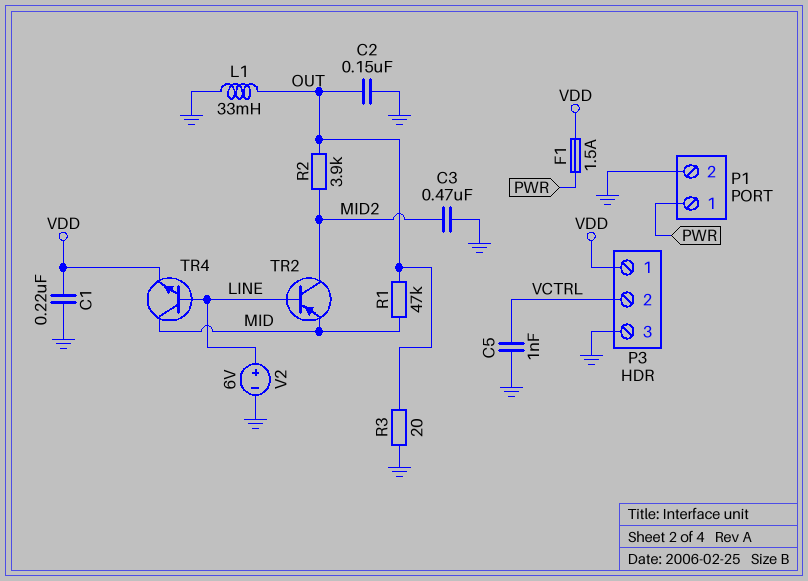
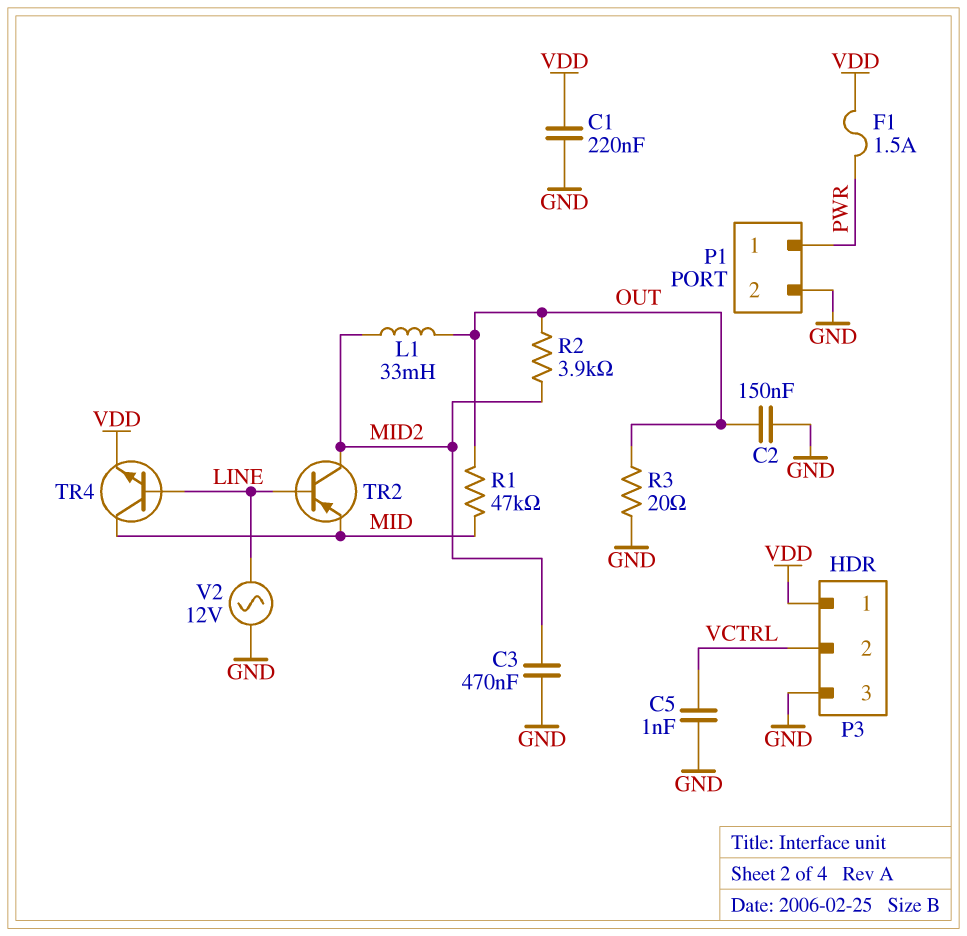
L1: 33mH (GND, OUT) -> 33mH (MID2, OUT)
V2: 6V (plus LINE, minus GND) -> AC 12V (GND, LINE)

